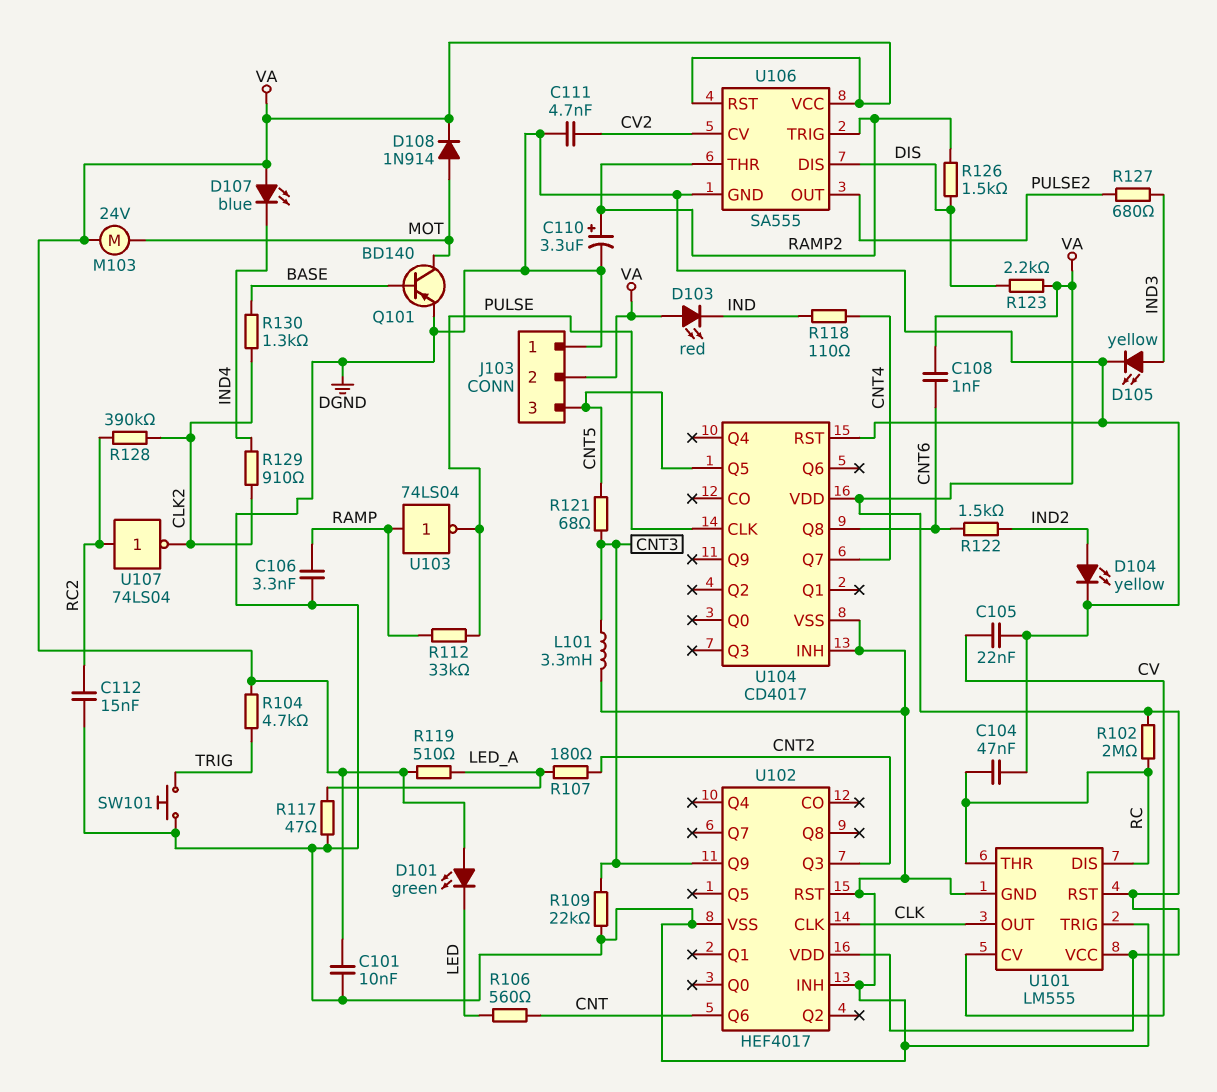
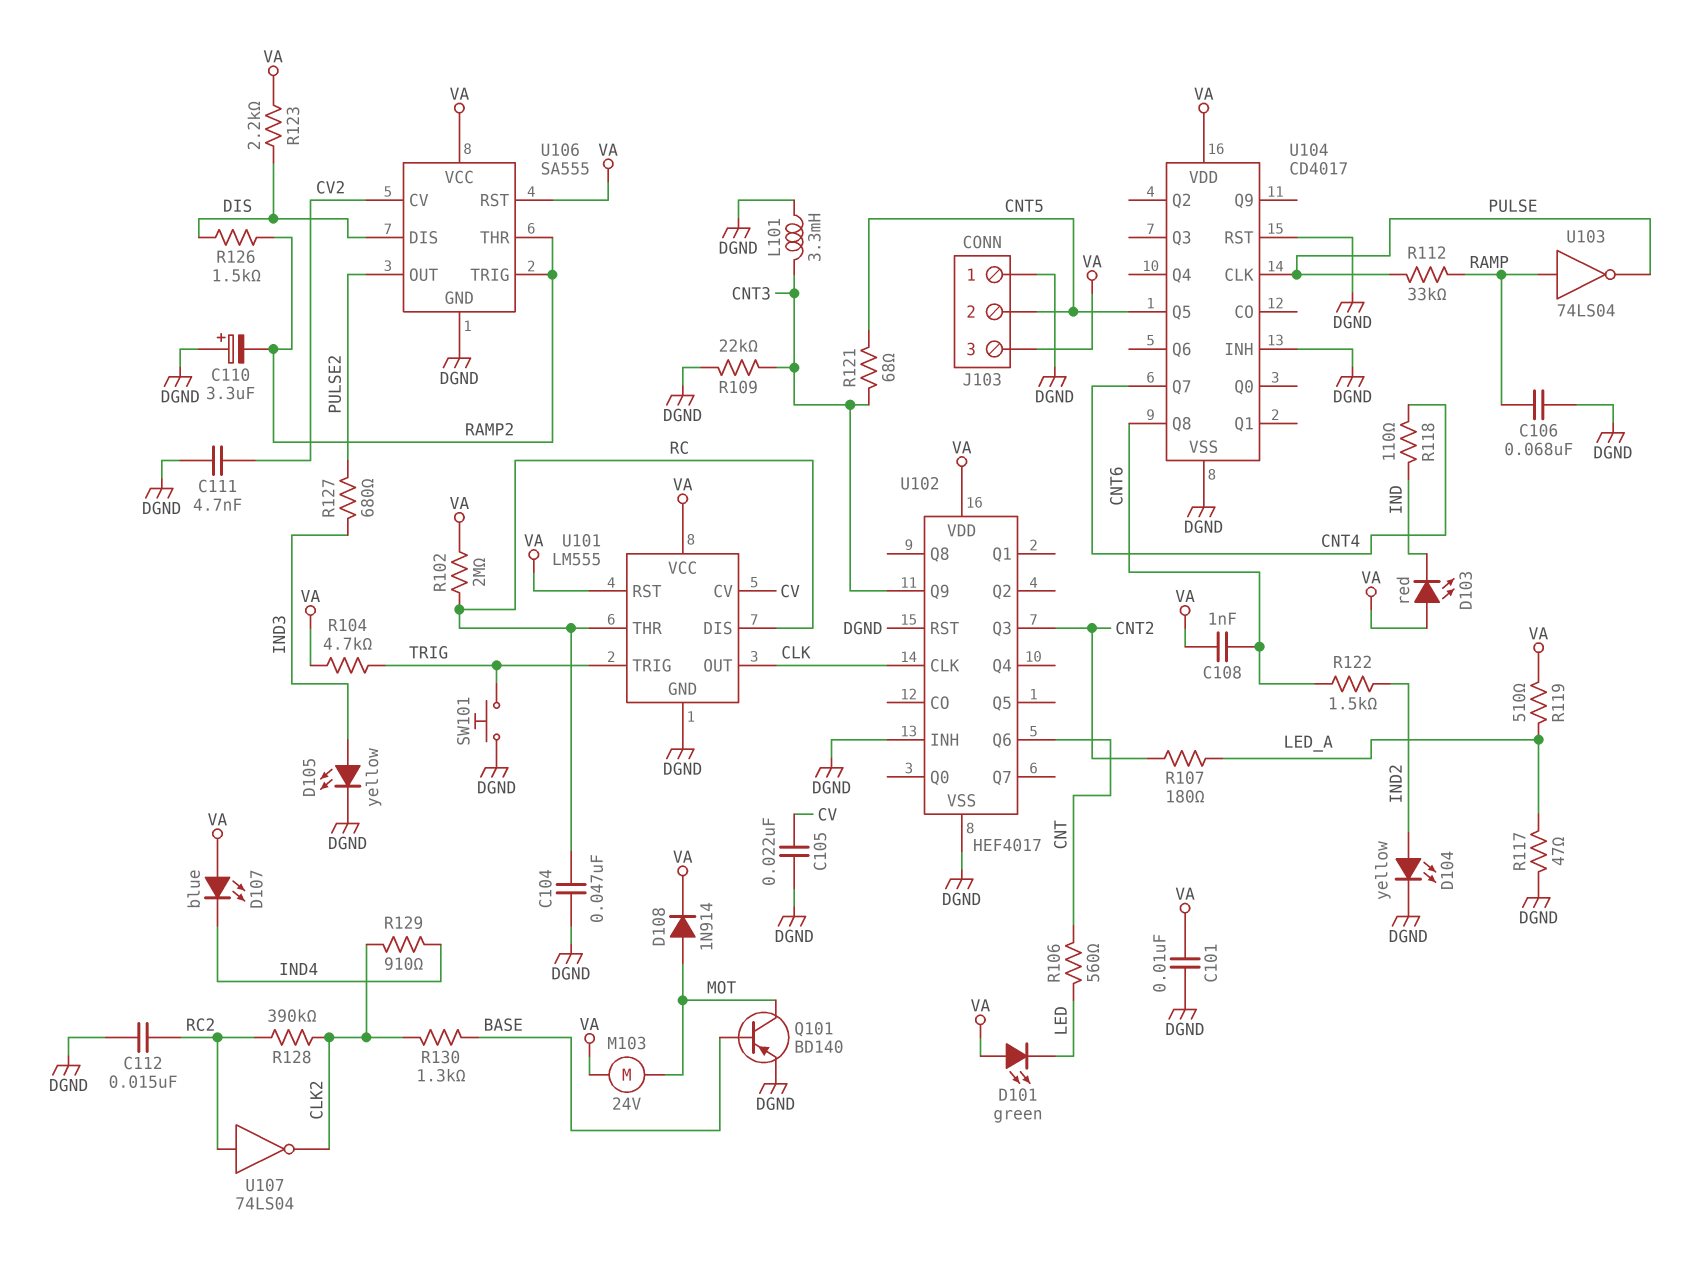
C106: 3.3nF (DGND, RAMP) -> 68nF (DGND, RAMP)
C110: 3.3uF (plus RAMP2, minus DGND) -> 3.3uF (plus DGND, minus RAMP2)
J103 pin 2: VA -> CNT5
J103 pin 3: CNT5 -> VA
U101 pin TRIG: DGND -> TRIG

